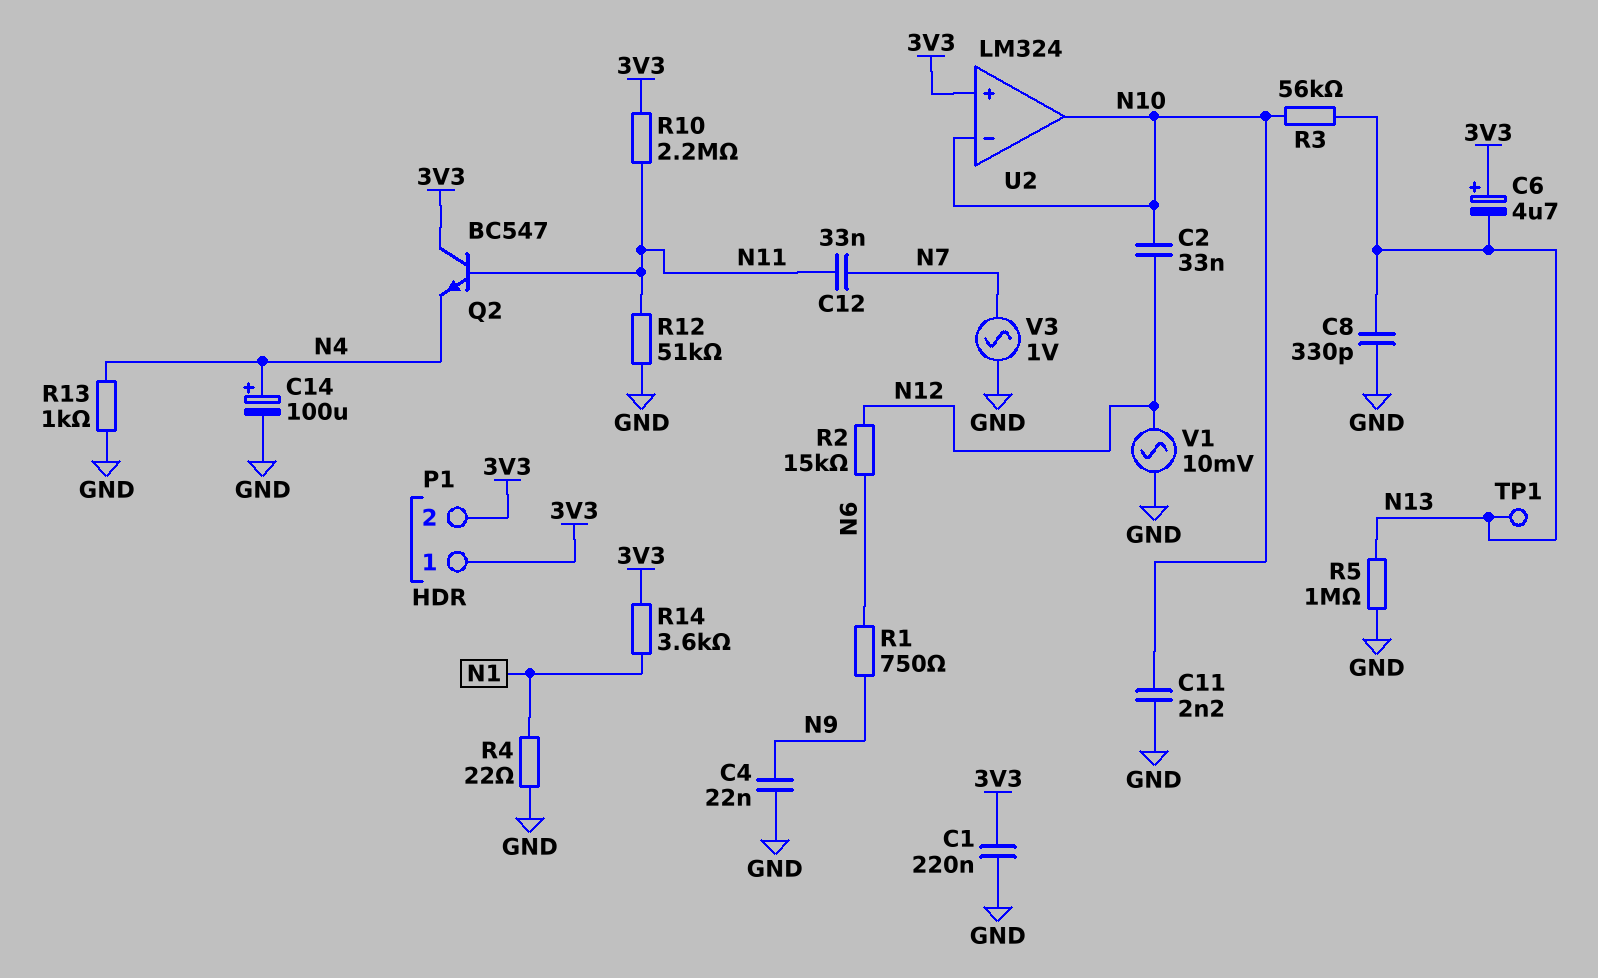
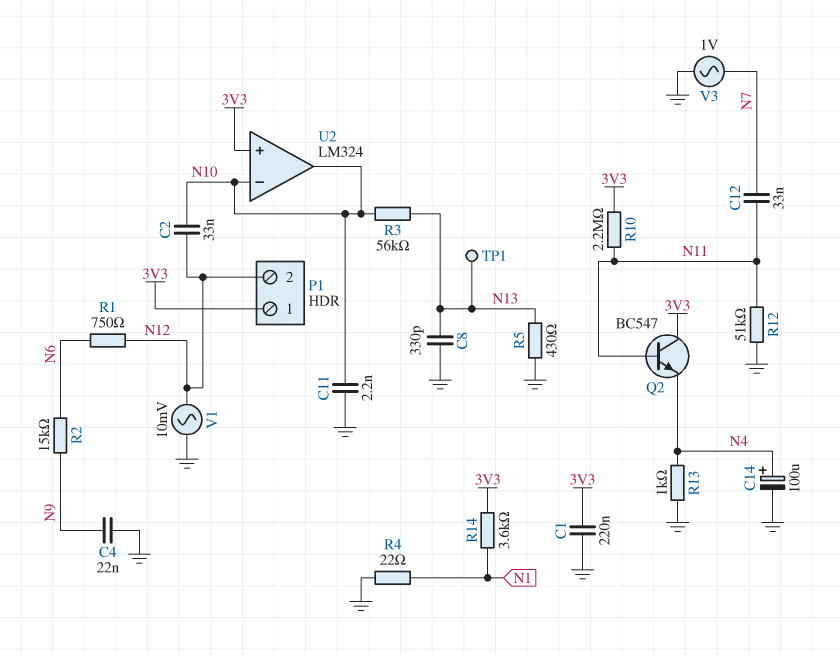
C6: 4.7uF (plus 3V3, minus N13) -> none
P1 pin 2: 3V3 -> N12
R1: 750 (N6, N9) -> 750 (N6, N12)
R2: 15k (N6, N12) -> 15k (N6, N9)
R5: 1M (GND, N13) -> 430 (GND, N13)

